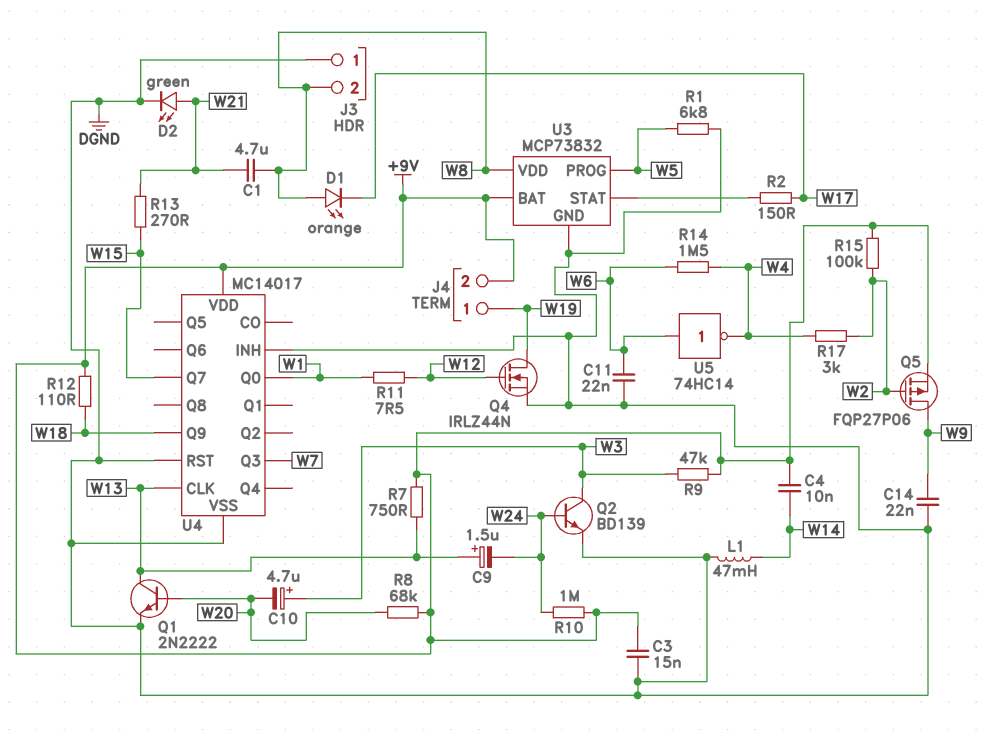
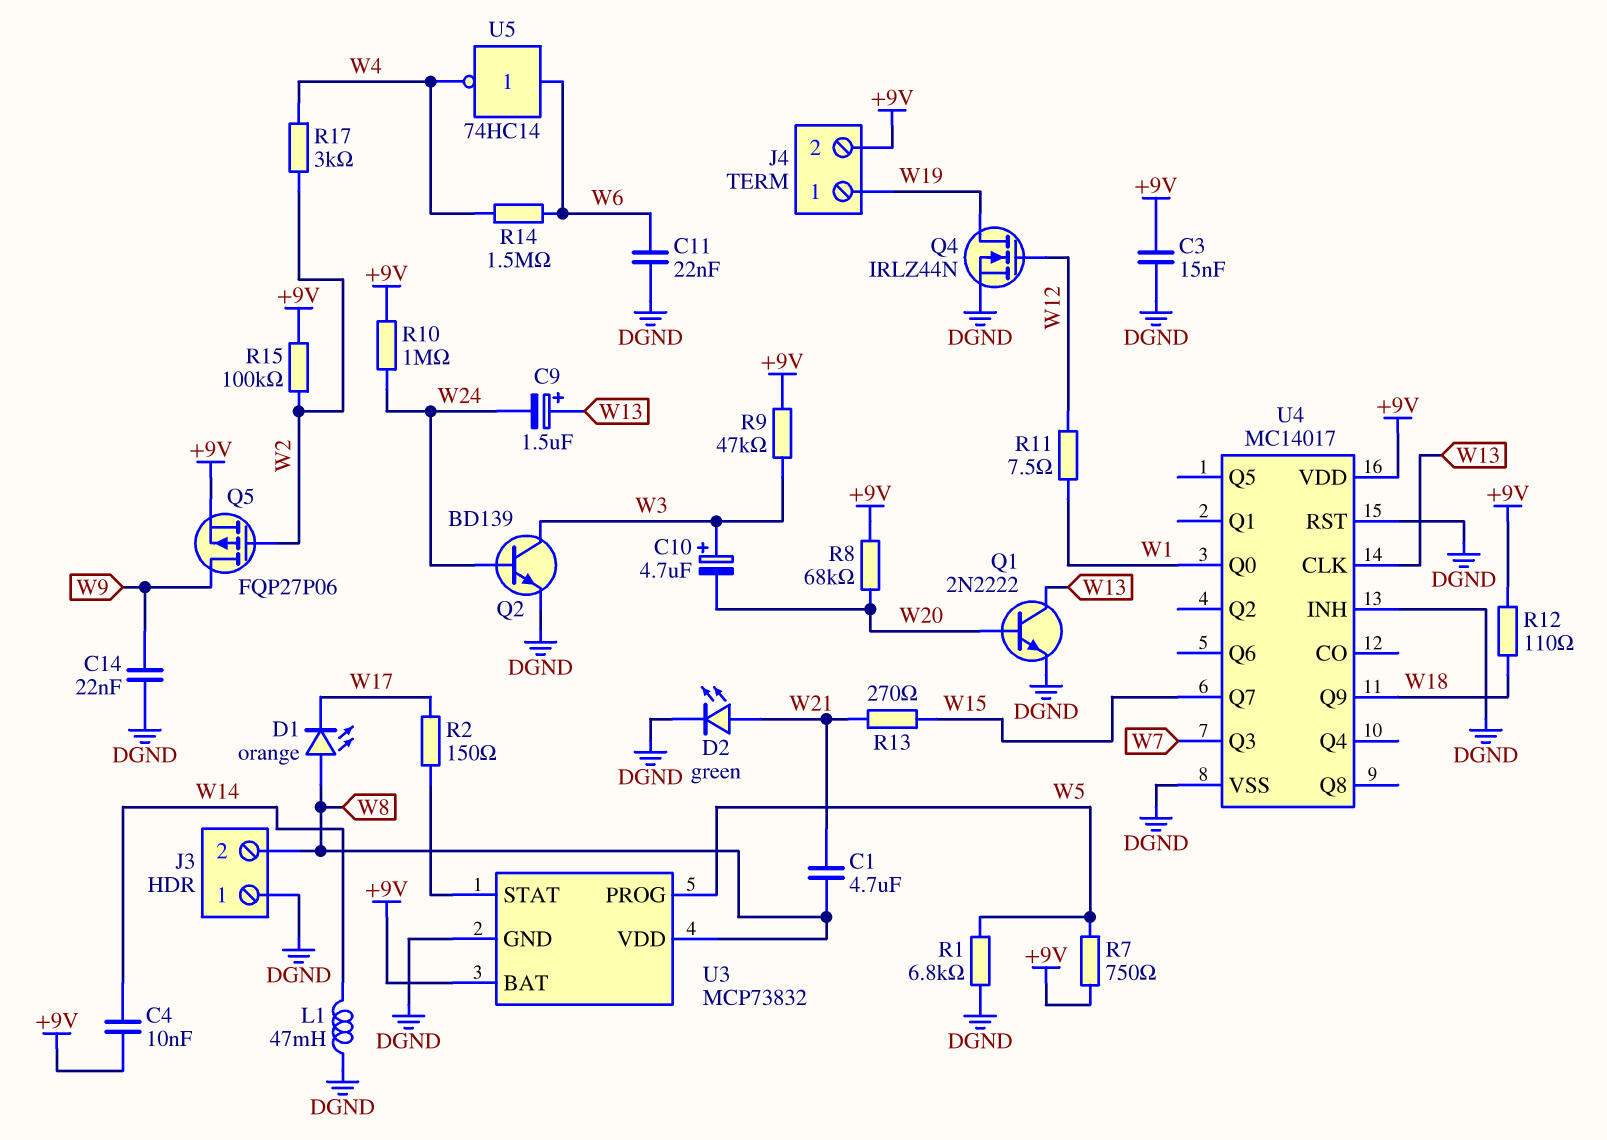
R7: 750 (+9V, W13) -> 750 (+9V, W5)

